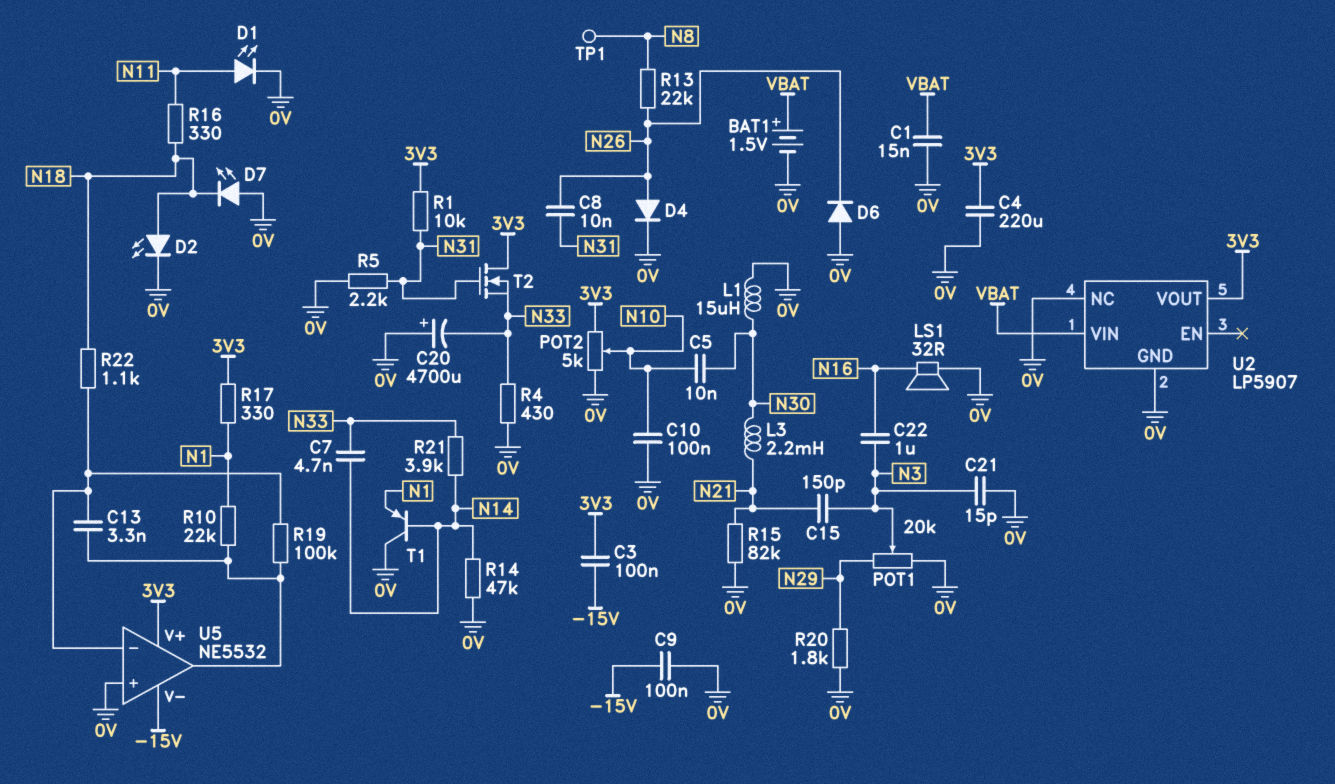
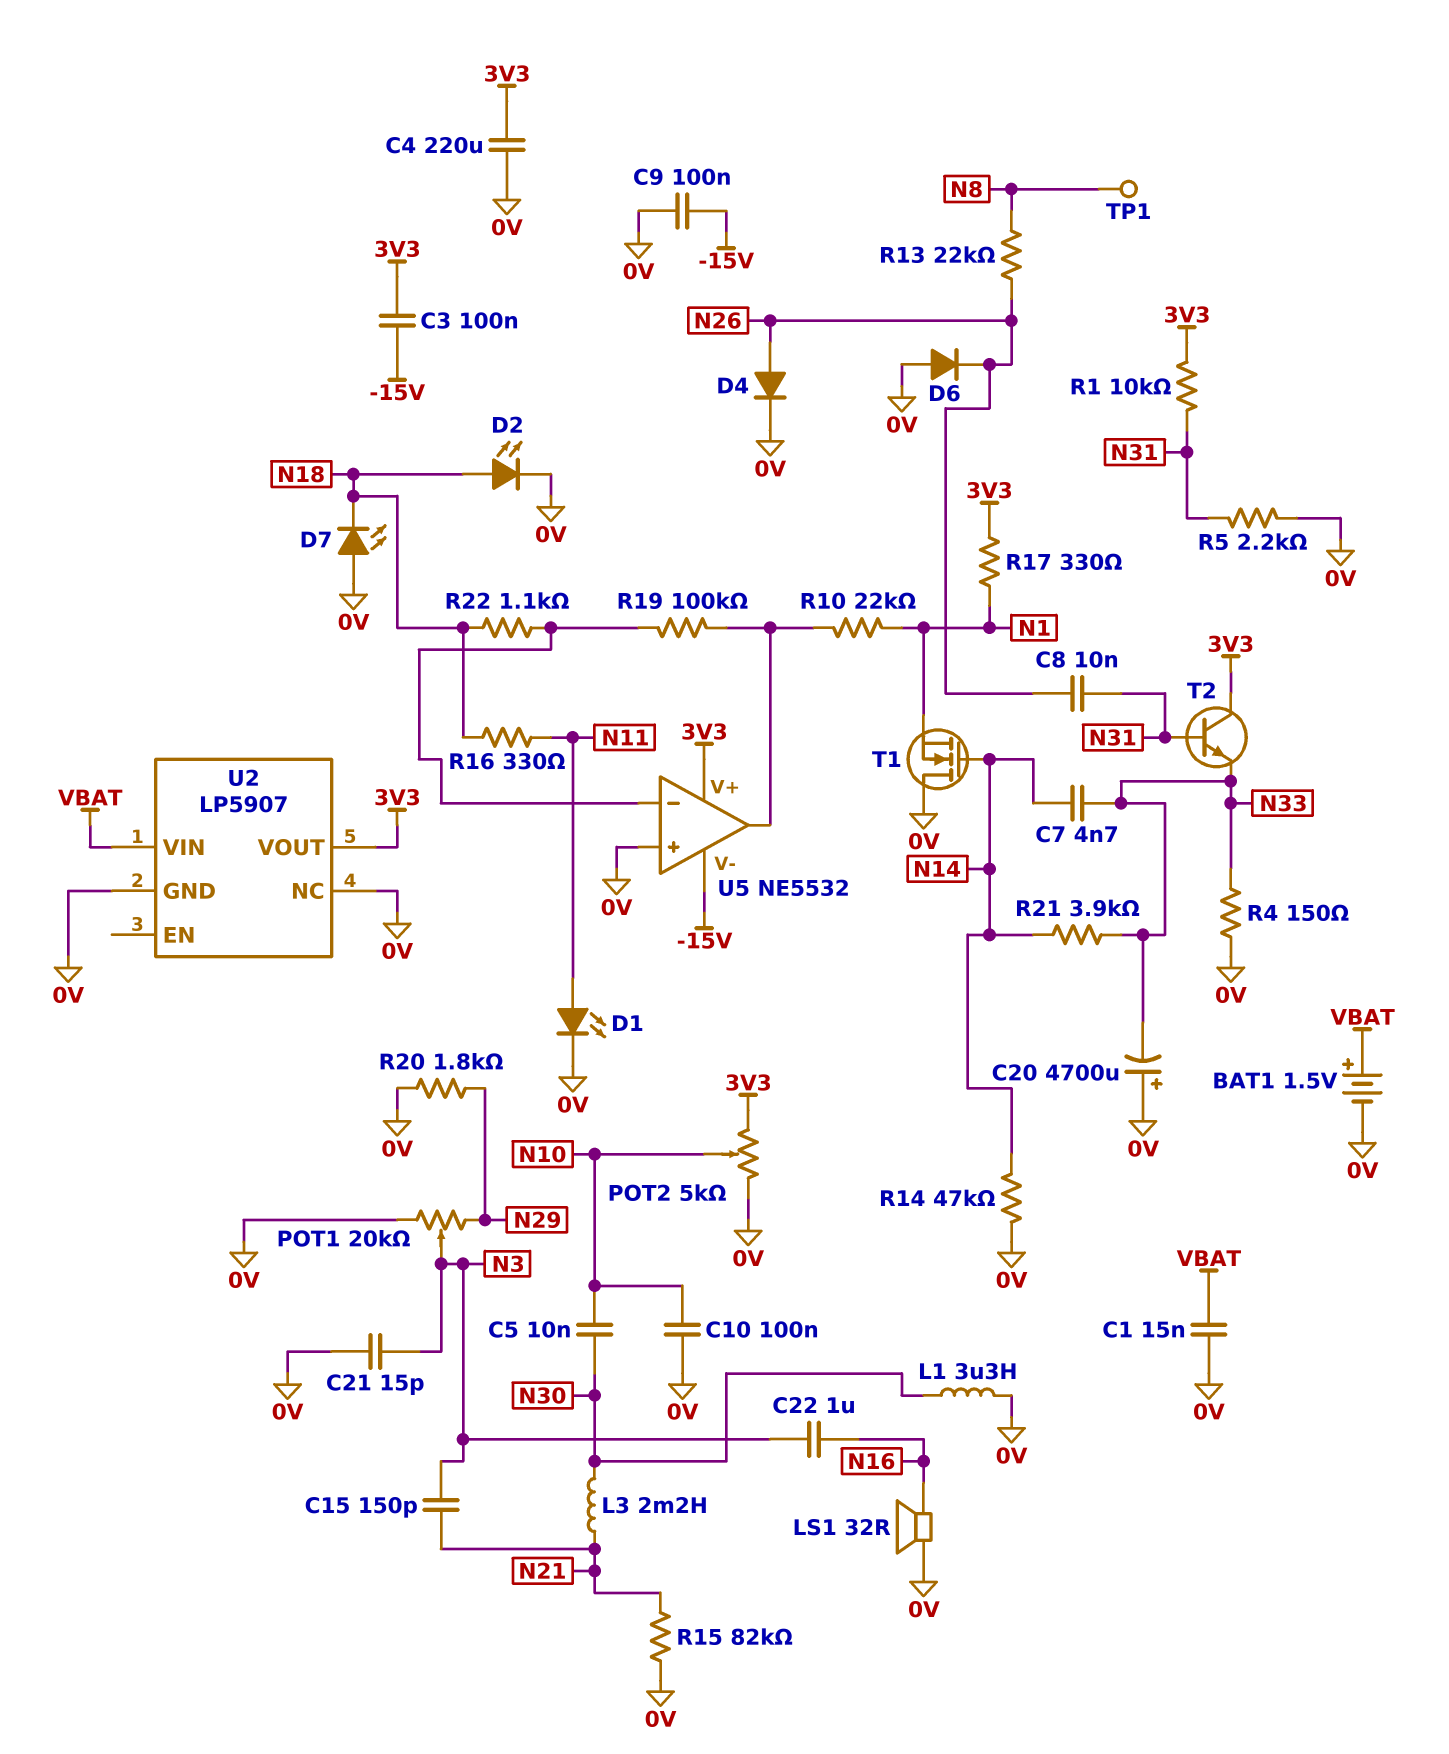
C13: 3.3nF (U5/in-, U5/out) -> none
L1: 15uH (0V, N30) -> 3.3uH (0V, N30)
R4: 430 (0V, N33) -> 150 (0V, N33)
T1: PNP (B N14, C 0V, E N1) -> NMOS (G N14, D 0V, S N1)
T2: NMOS (G N31, D 3V3, S N33) -> NPN (B N31, C 3V3, E N33)

